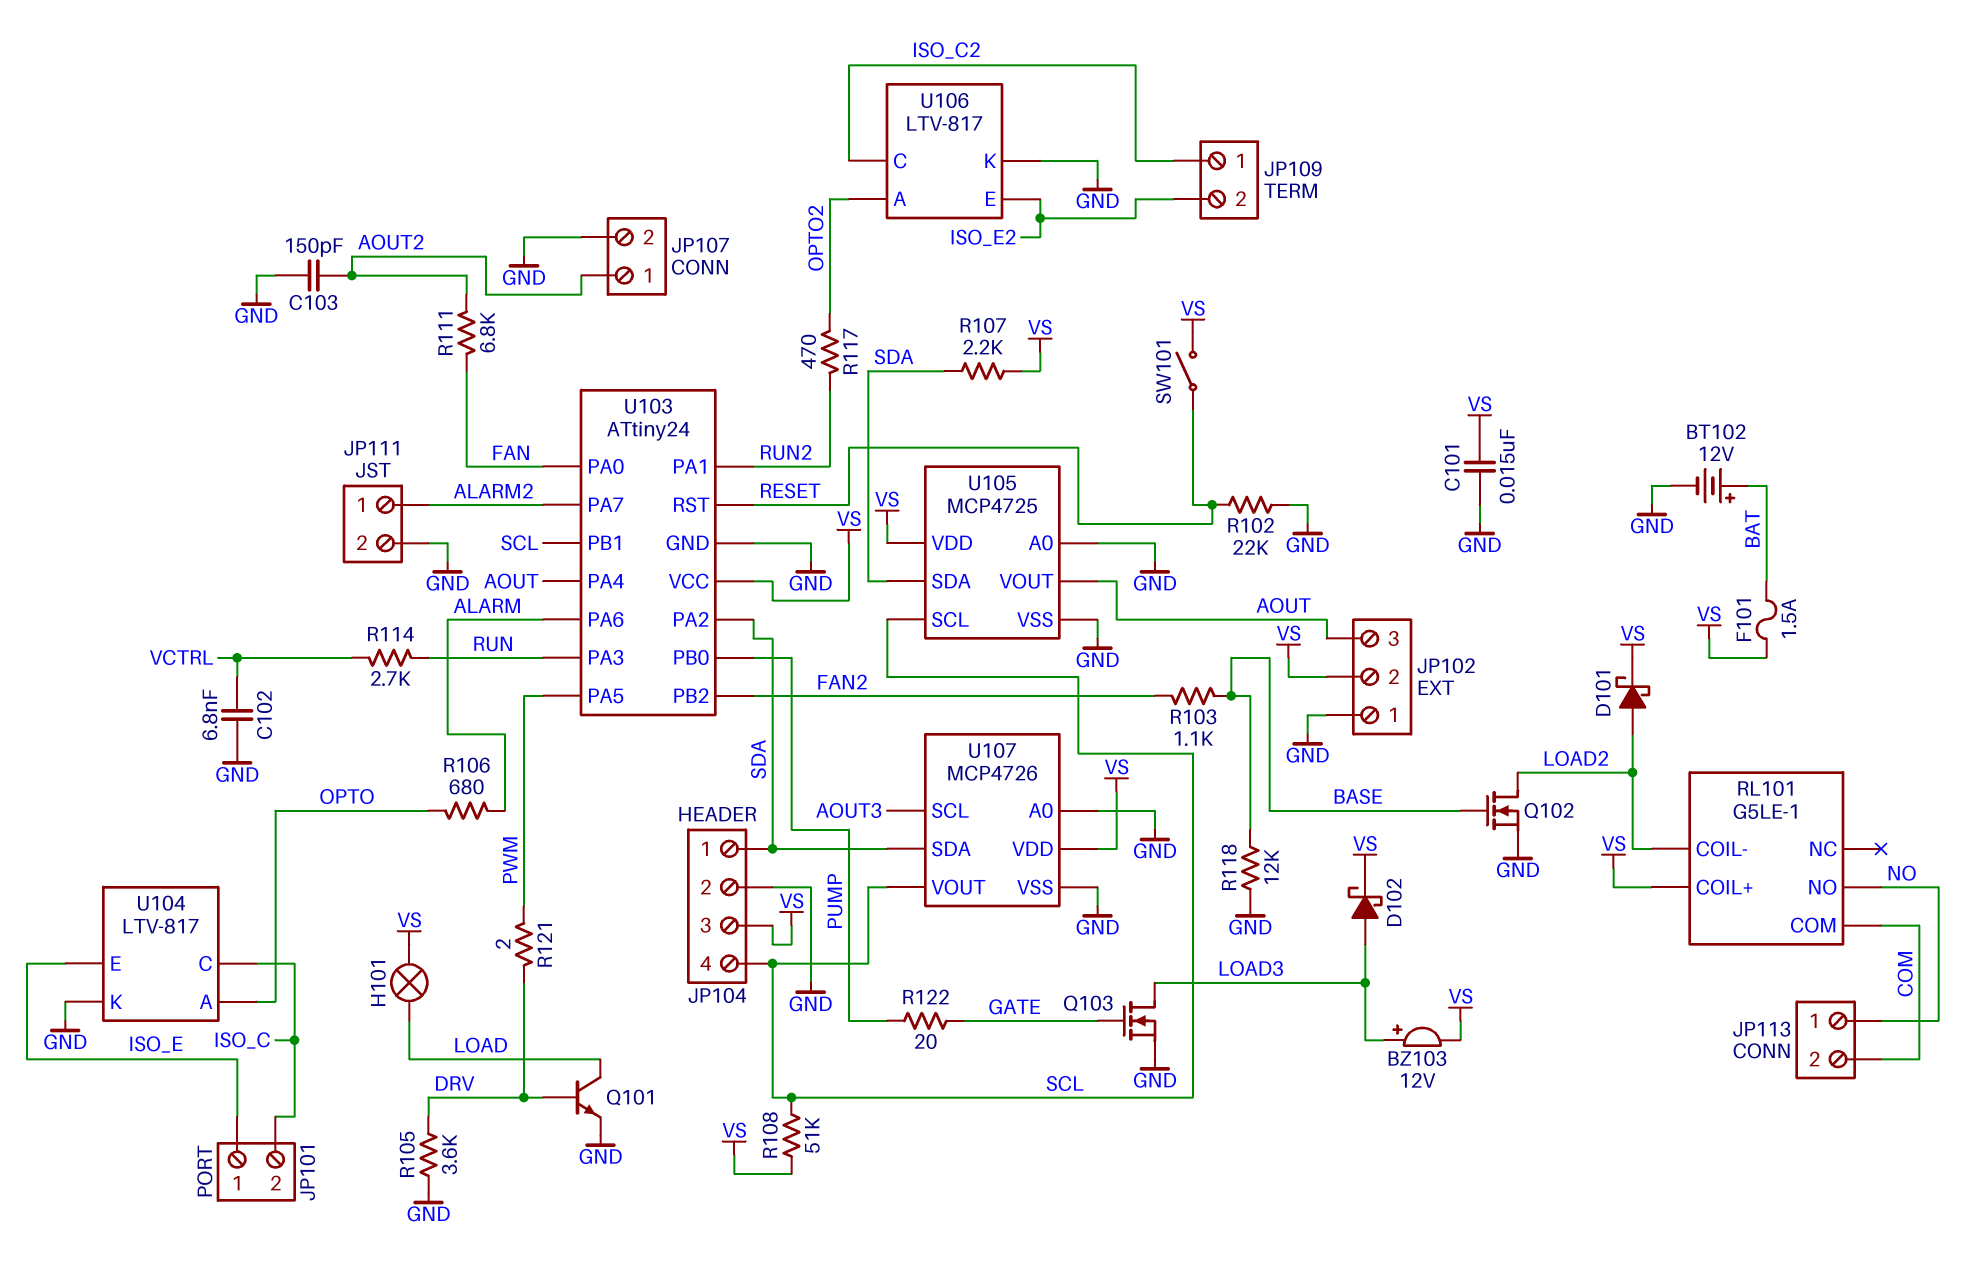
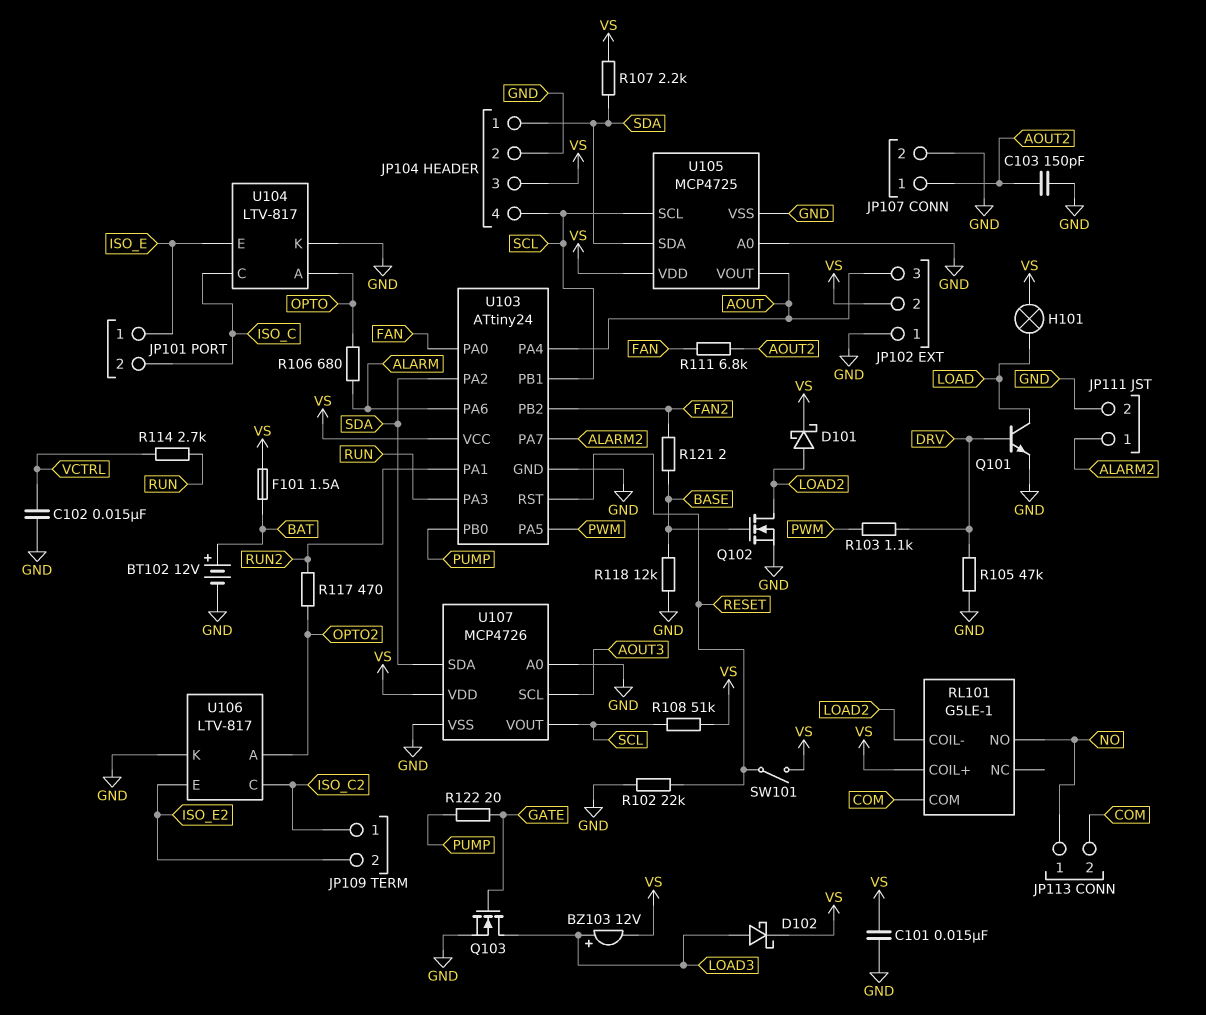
C102: 6.8nF (GND, VCTRL) -> 15nF (GND, VCTRL)
R103: 1.1k (BASE, FAN2) -> 1.1k (DRV, PWM)
R105: 3.6k (DRV, GND) -> 47k (DRV, GND)
R121: 2 (DRV, PWM) -> 2 (BASE, FAN2)

